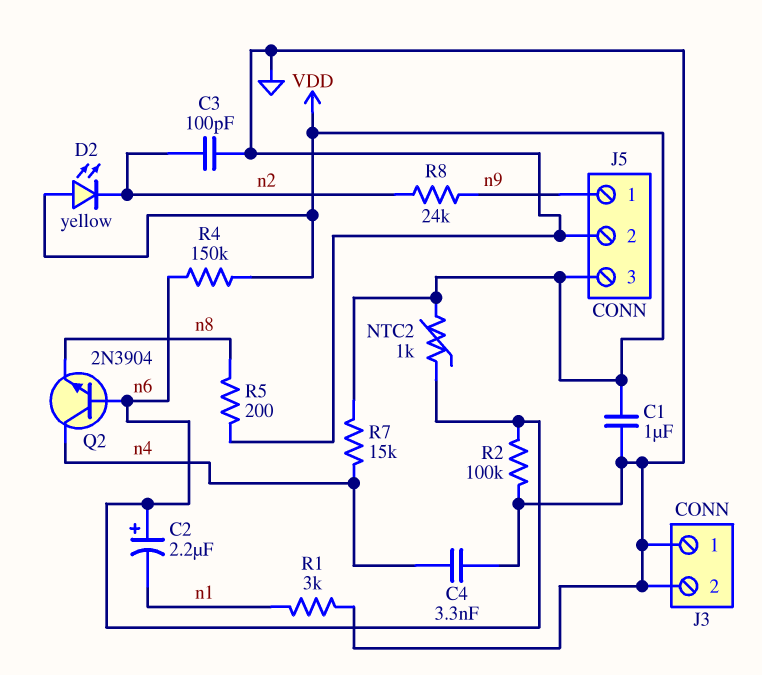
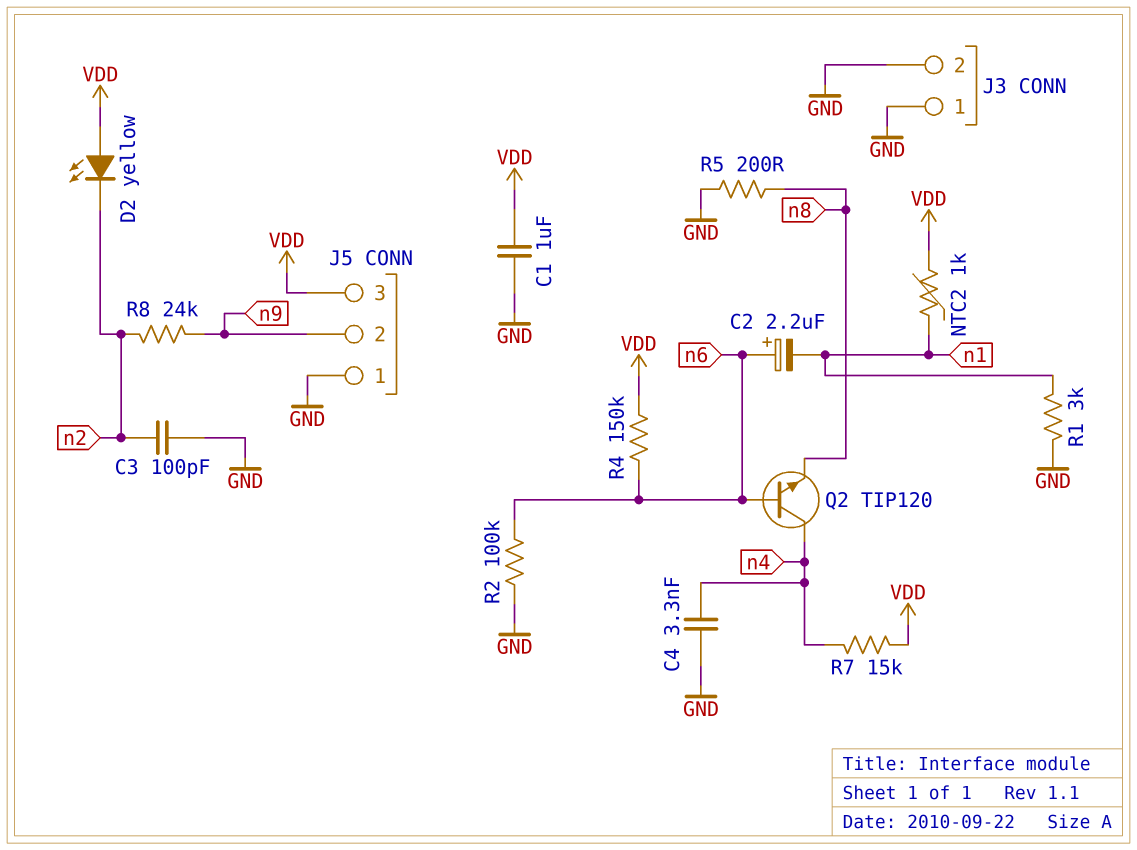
J5 pin 1: n9 -> GND
J5 pin 2: GND -> n9
NTC2: 1k (VDD, n6) -> 1k (VDD, n1)
Q2: NPN 2N3904 (B n6, C n4, E n8) -> NPN TIP120 (B n6, C n4, E n8)

